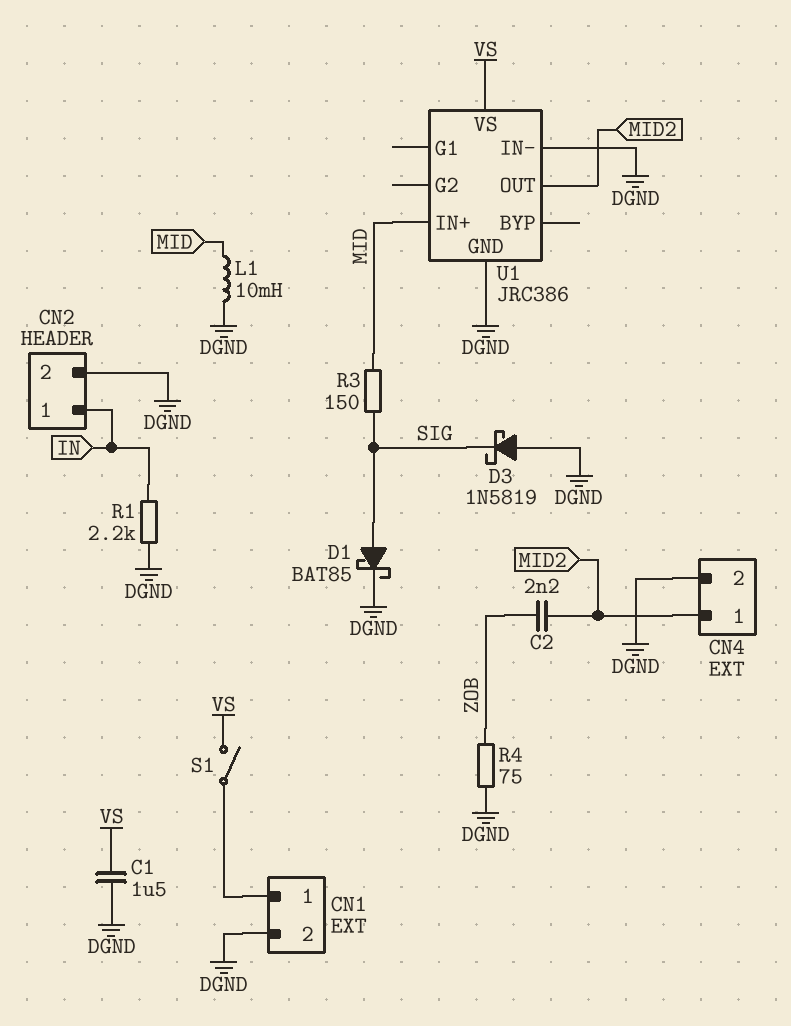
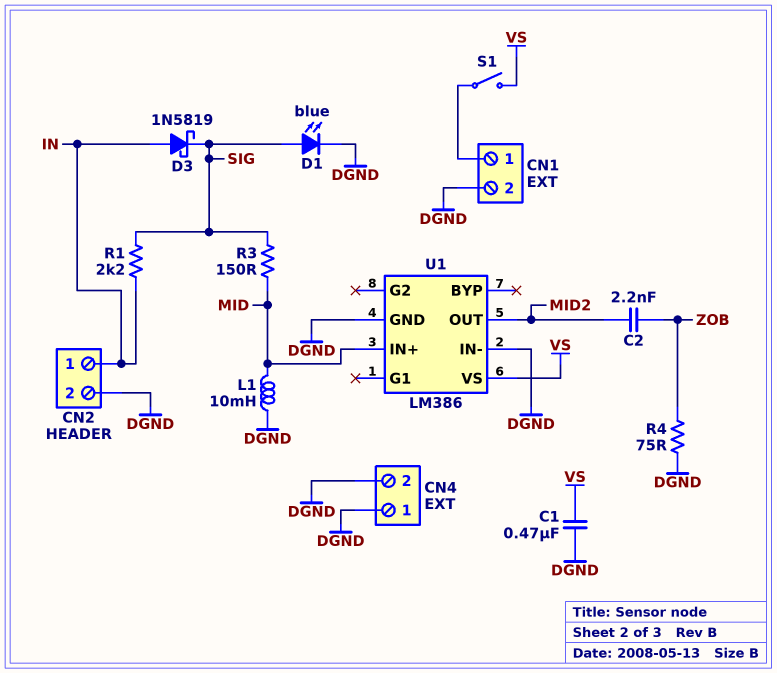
C1: 1.5uF (DGND, VS) -> 470nF (DGND, VS)
CN4 pin 1: MID2 -> DGND
D1: schottky BAT85 (A SIG, K DGND) -> LED blue (A SIG, K DGND)
D3: schottky 1N5819 (A DGND, K SIG) -> schottky 1N5819 (A IN, K SIG)
R1: 2.2k (DGND, IN) -> 2.2k (IN, SIG)
U1: JRC386 -> LM386

